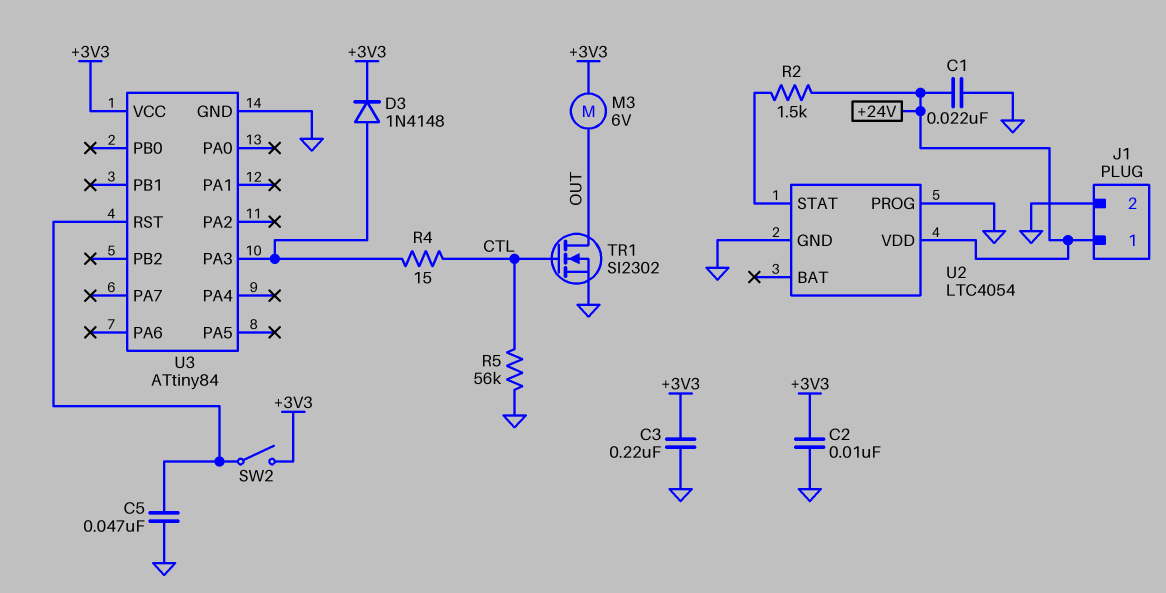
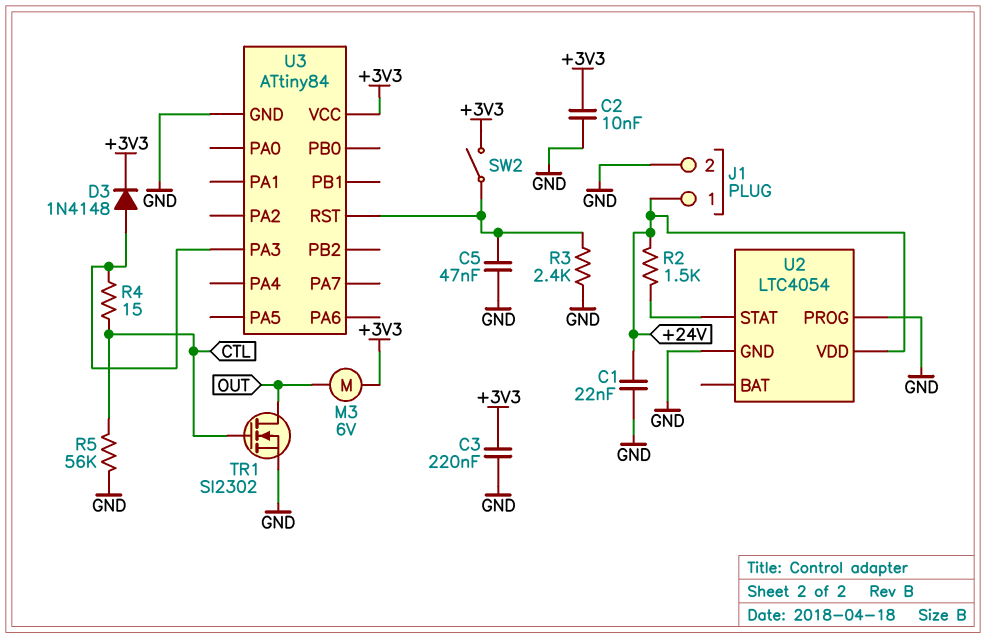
R3: none -> 2.4k (GND, U3/RST)

